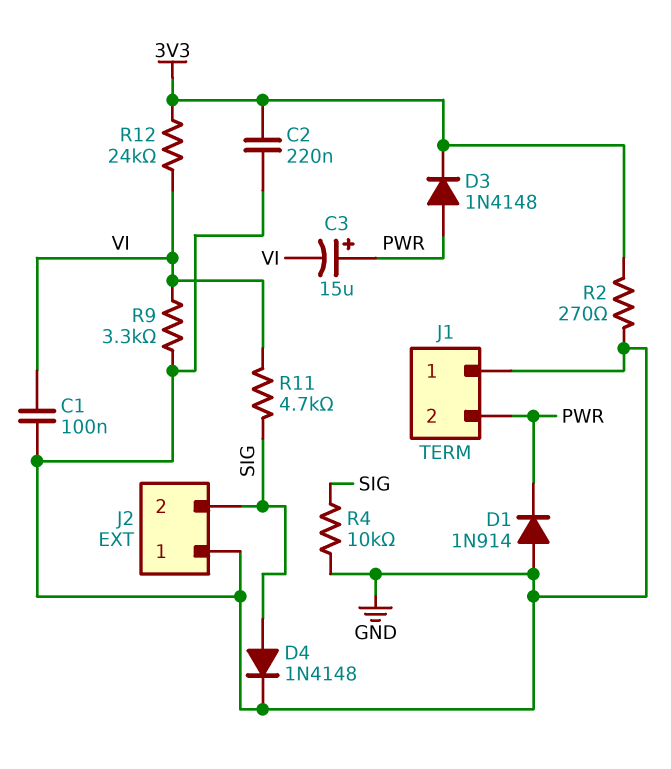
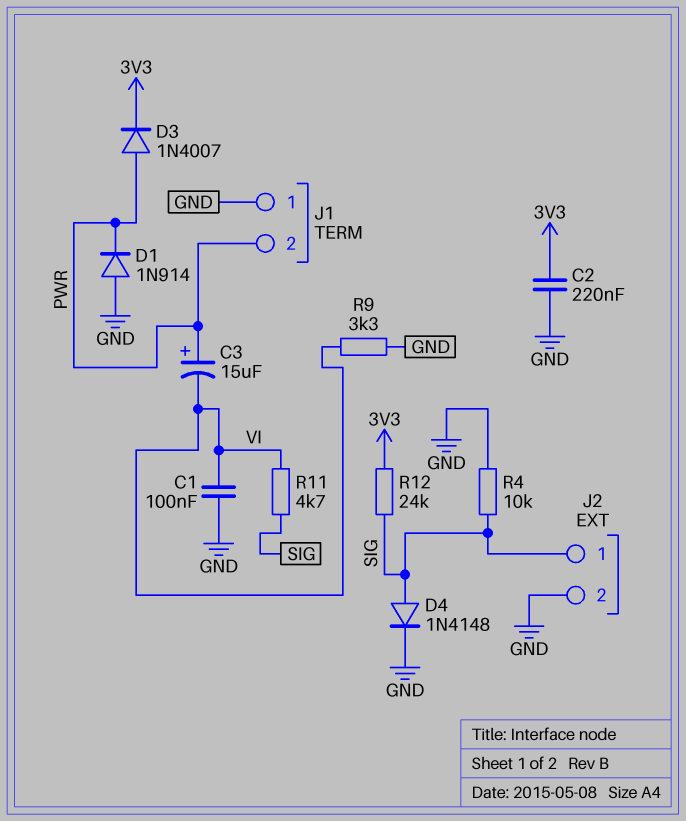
D3: diode 1N4148 (A PWR, K 3V3) -> diode 1N4007 (A PWR, K 3V3)
J2 pin 1: GND -> SIG
J2 pin 2: SIG -> GND
R2: 270 (3V3, GND) -> none
R12: 24k (3V3, VI) -> 24k (3V3, SIG)

